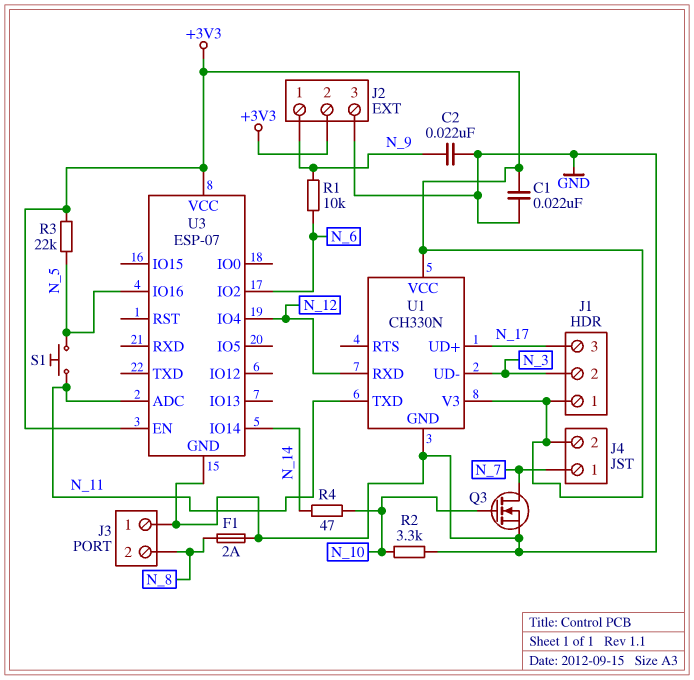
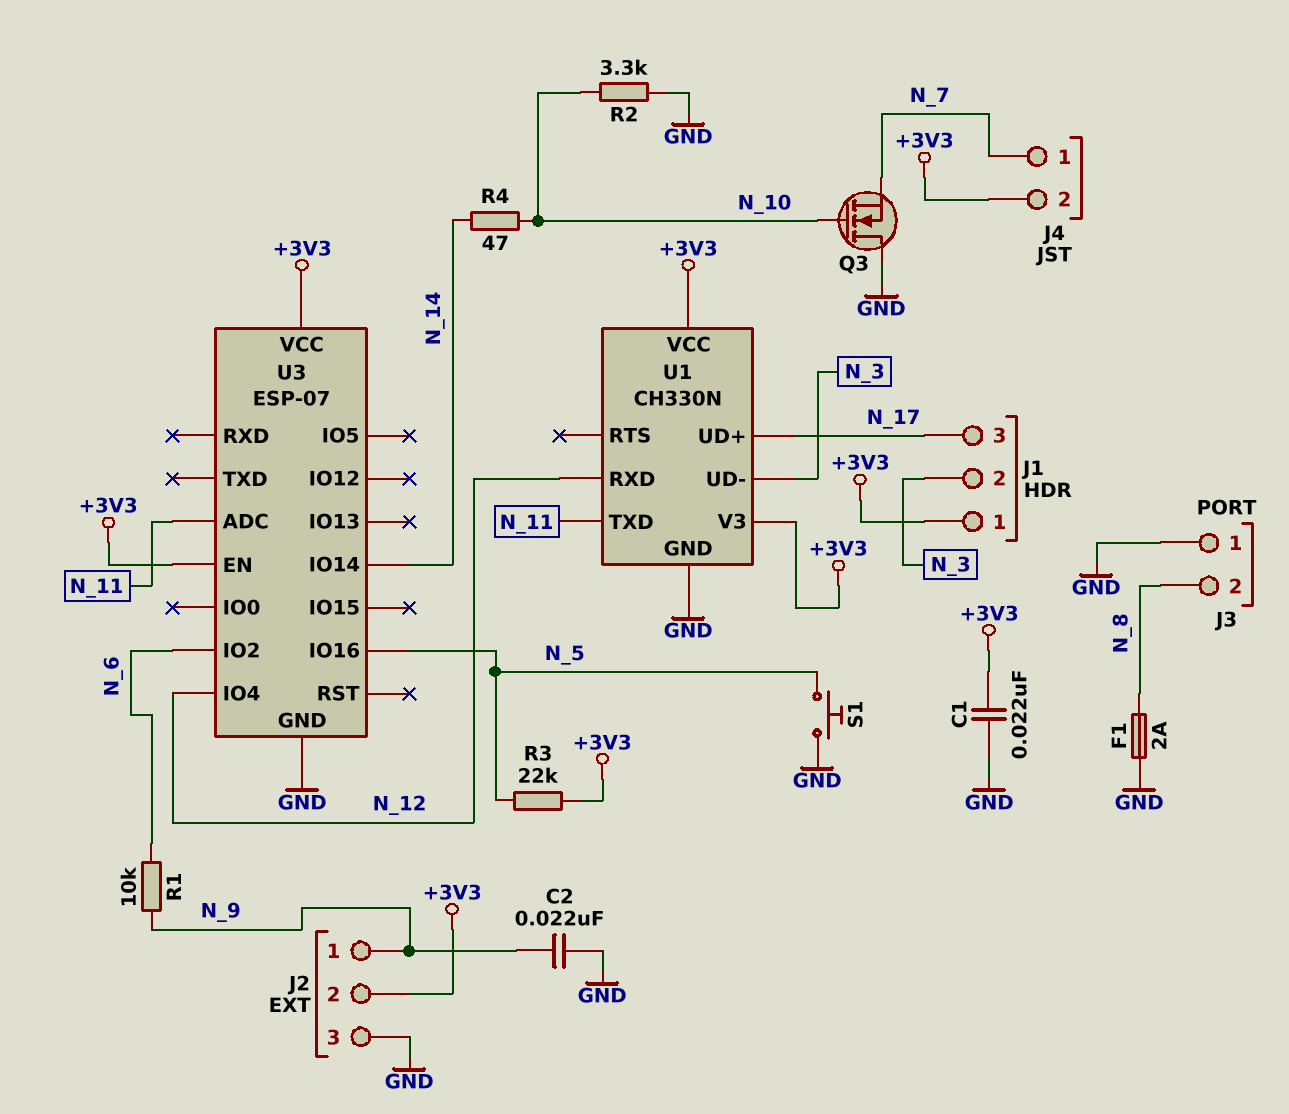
Q3: NMOS (G N_10, D N_7, S GND) -> NMOS (G N_10, D GND, S N_7)
S1: button (N_5, N_11) -> button (GND, N_5)

